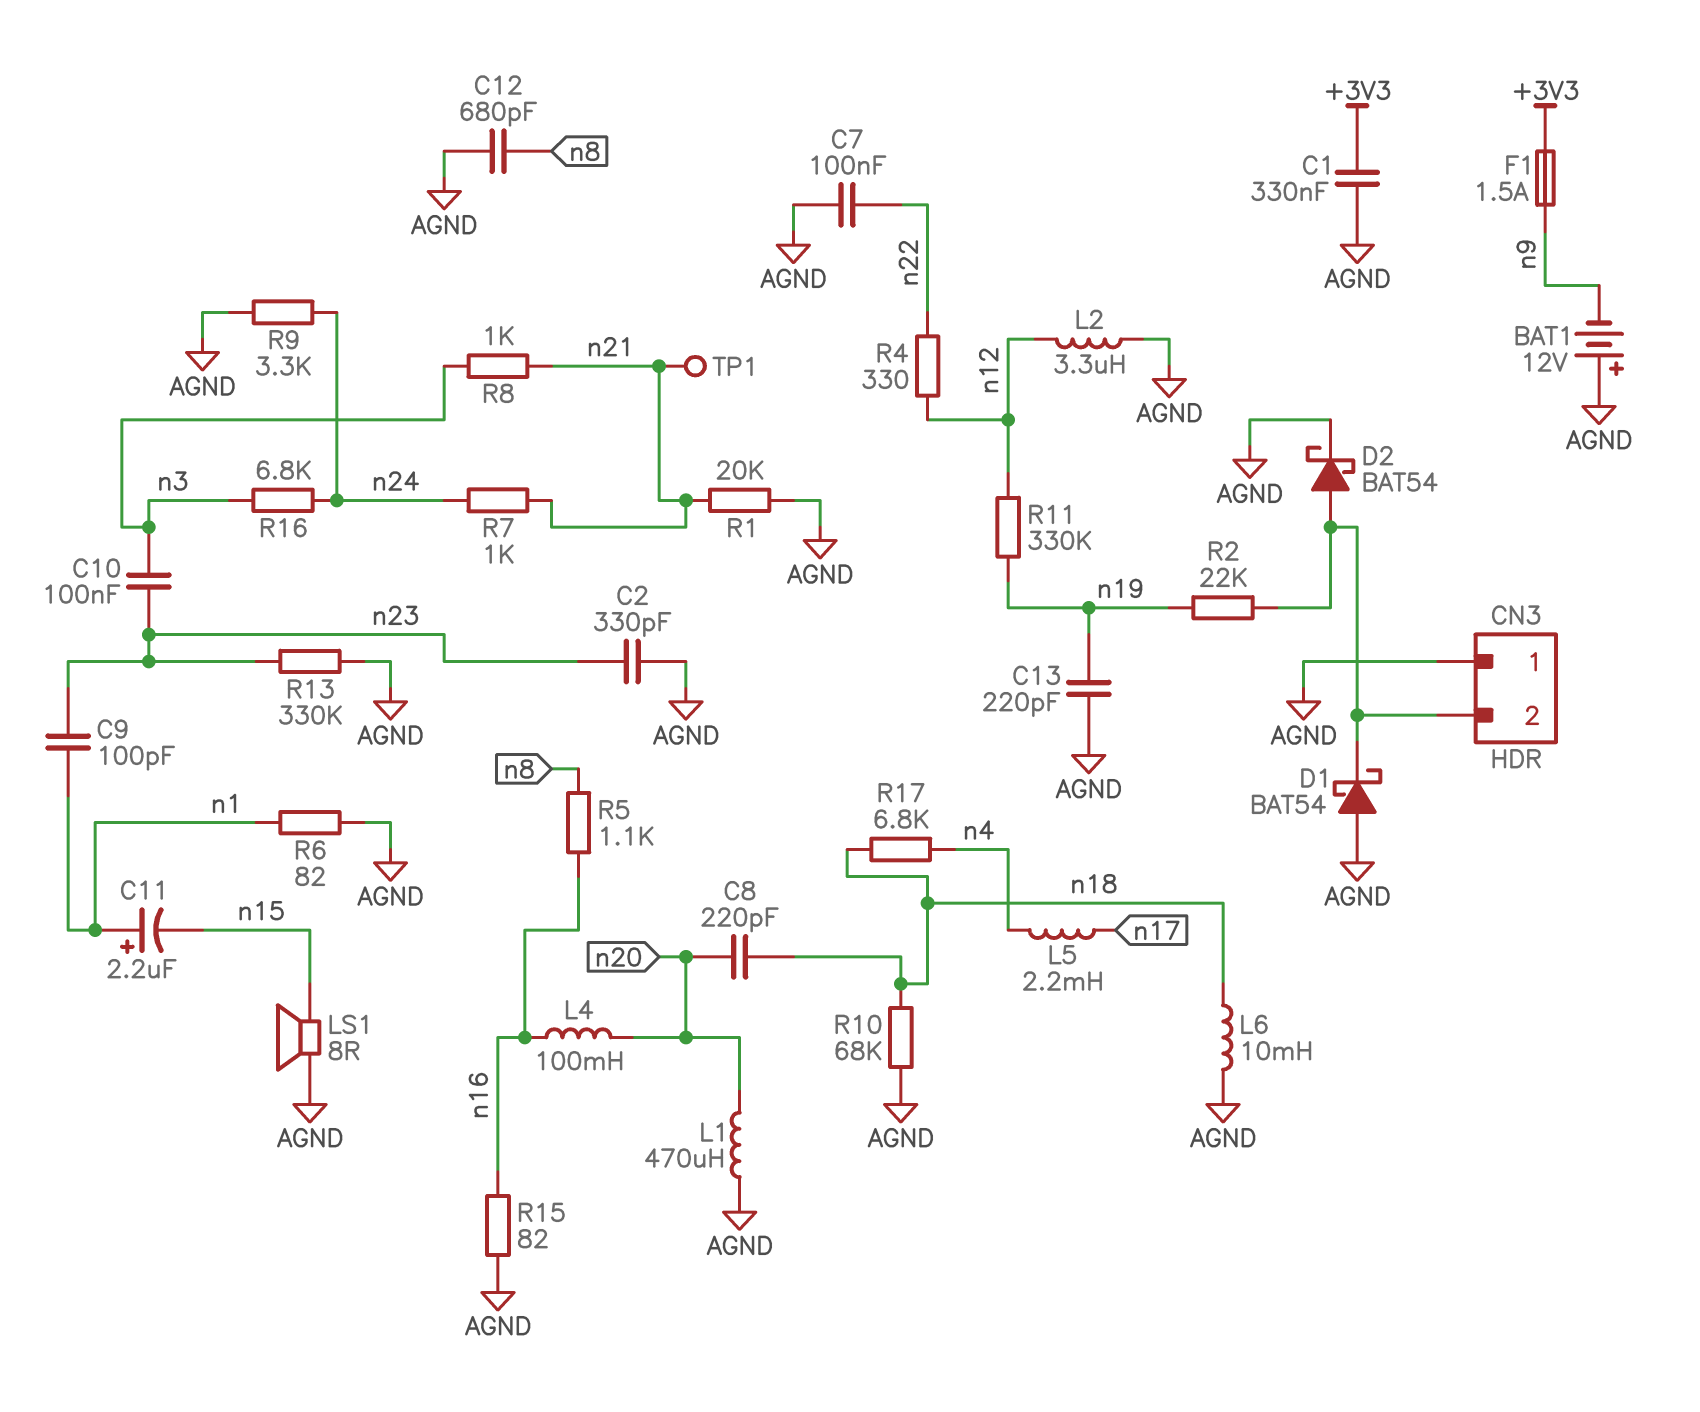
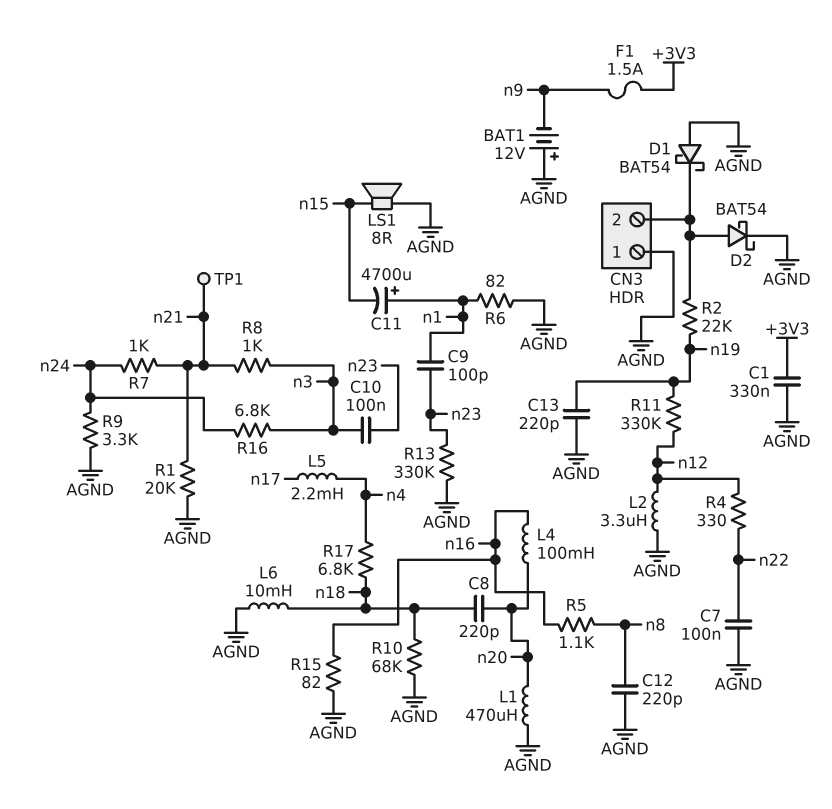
C2: 330pF (AGND, n23) -> none
C11: 2.2uF (plus n1, minus n15) -> 4700uF (plus n1, minus n15)
C12: 680pF (AGND, n8) -> 220pF (AGND, n8)

